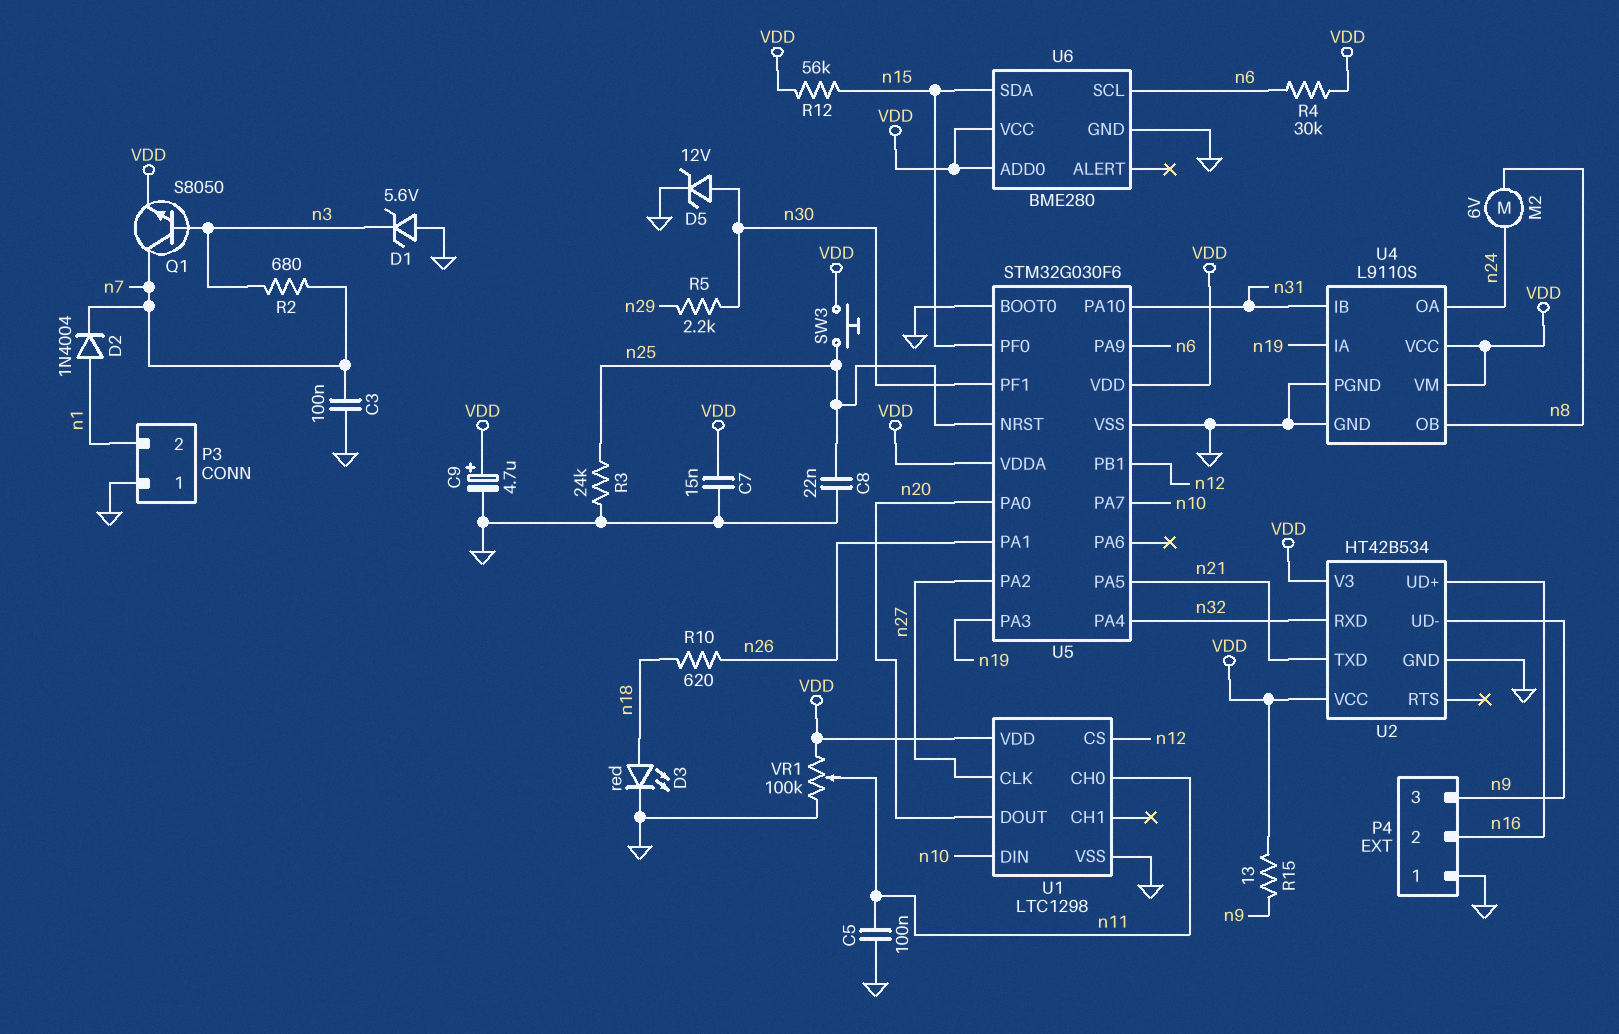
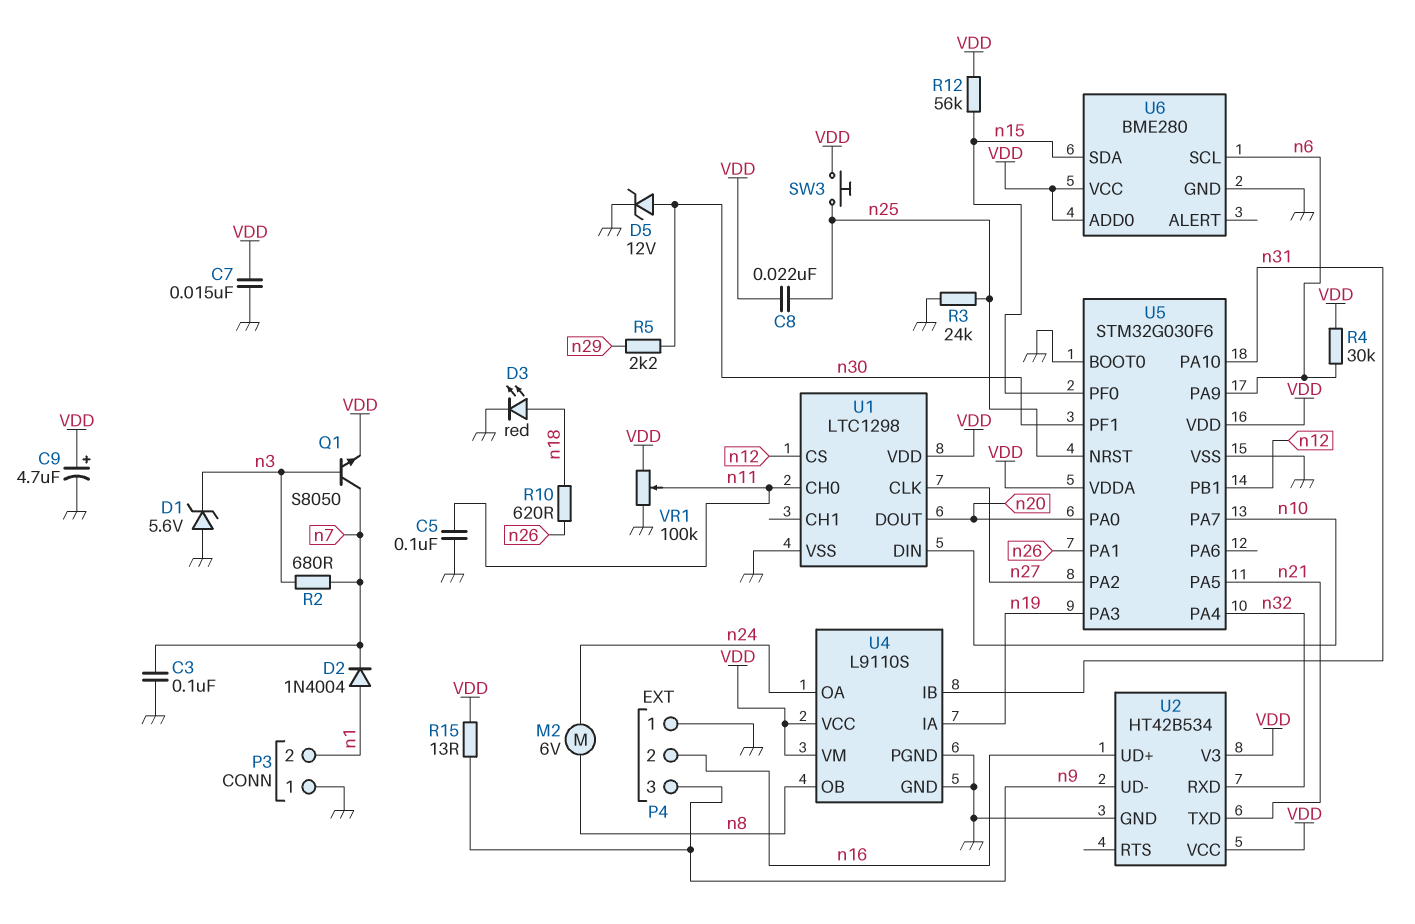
C8: 22nF (GND, n25) -> 22nF (VDD, n25)

